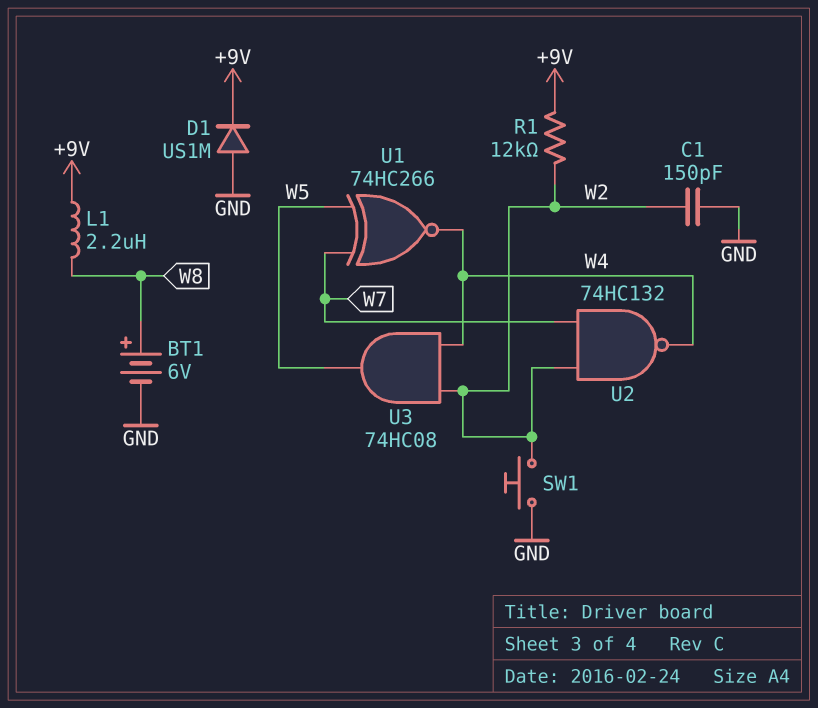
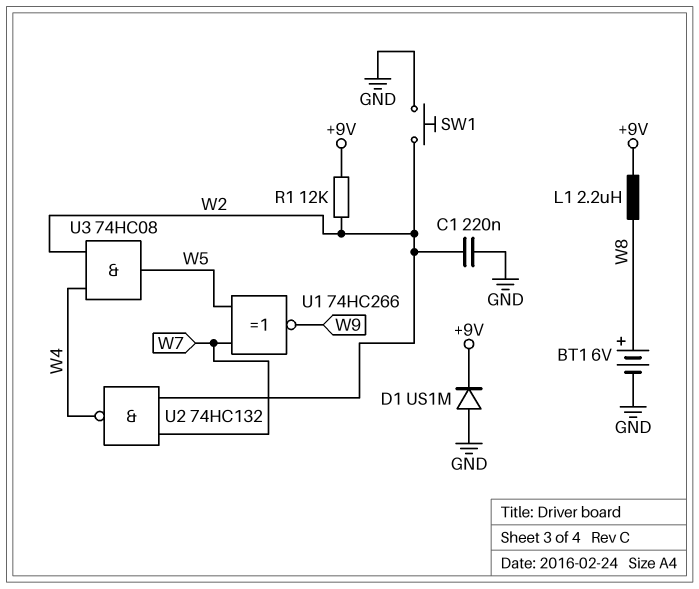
C1: 150pF (GND, W2) -> 220nF (GND, W2)
U1: XNOR 74HC266 (in W5, in W7, out W4) -> XNOR 74HC266 (in W5, in W7, out W9)

